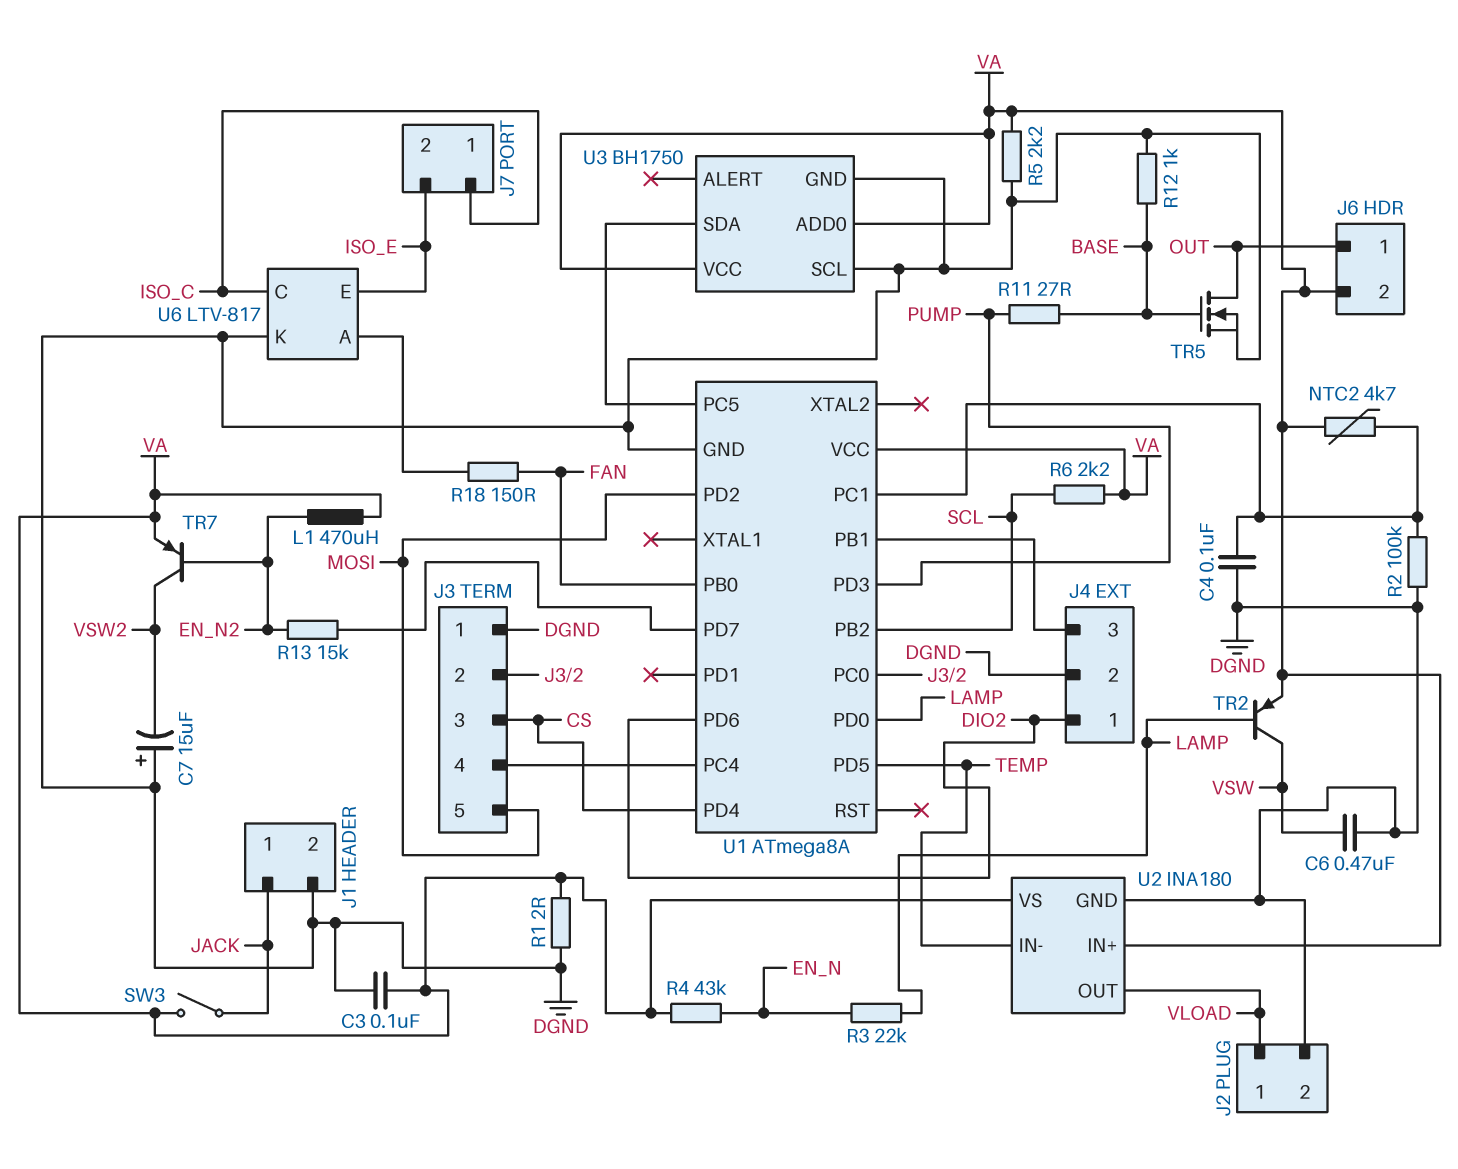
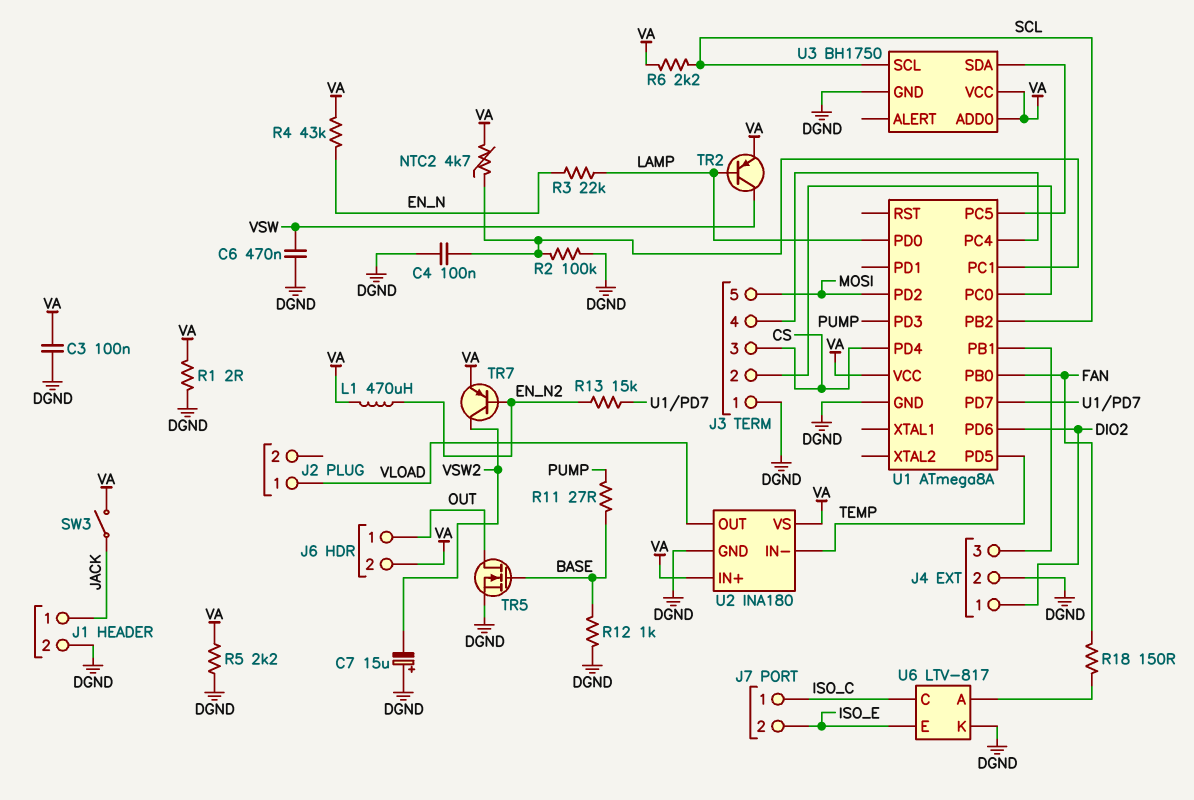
J2 pin 2: DGND -> none
U3 pin SCL: DGND -> SCL

